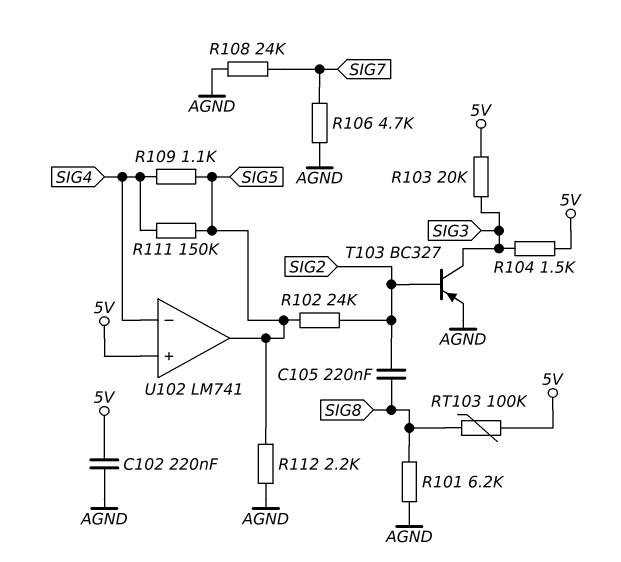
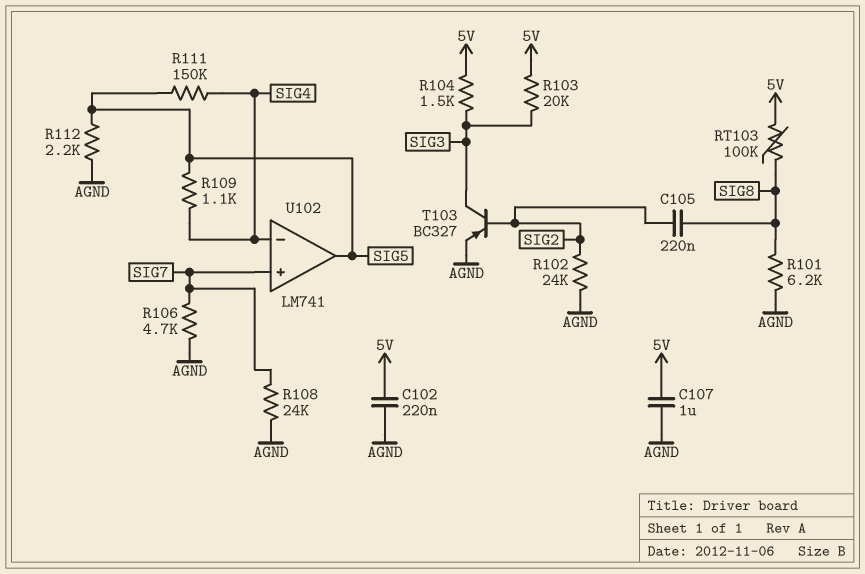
C107: none -> 1uF (5V, AGND)
R102: 24k (SIG2, SIG5) -> 24k (AGND, SIG2)
U102 pin in+: 5V -> SIG7

